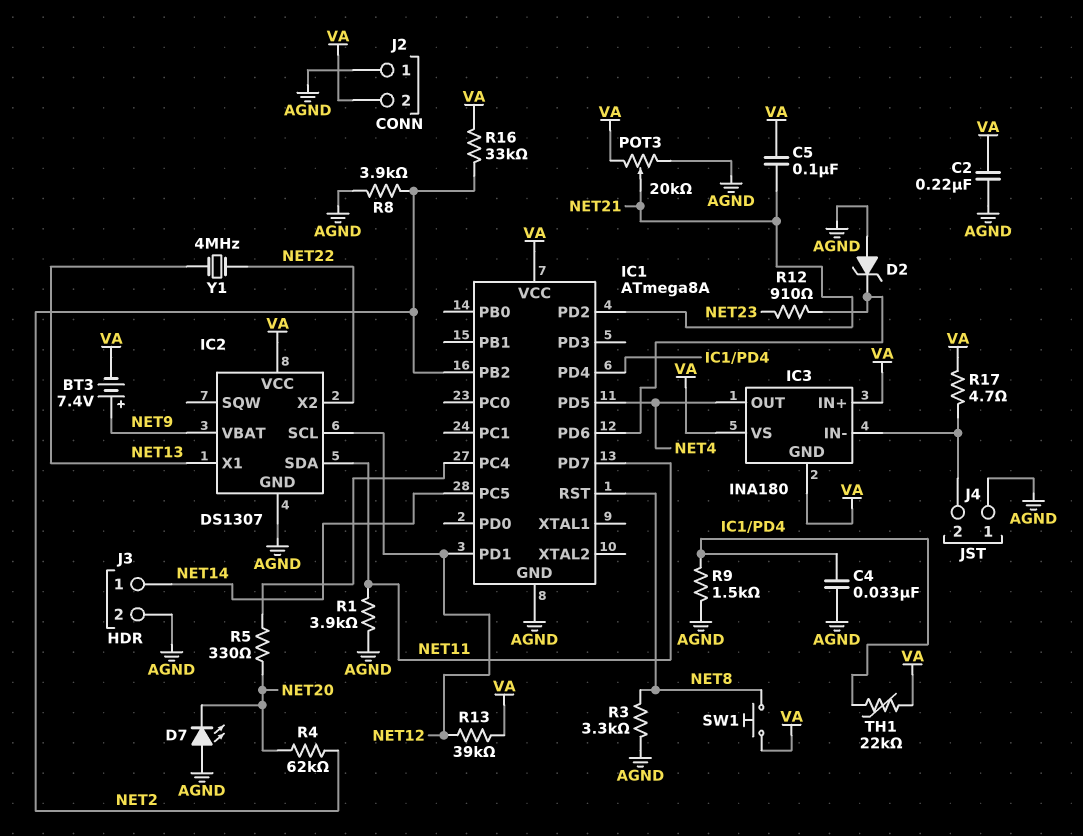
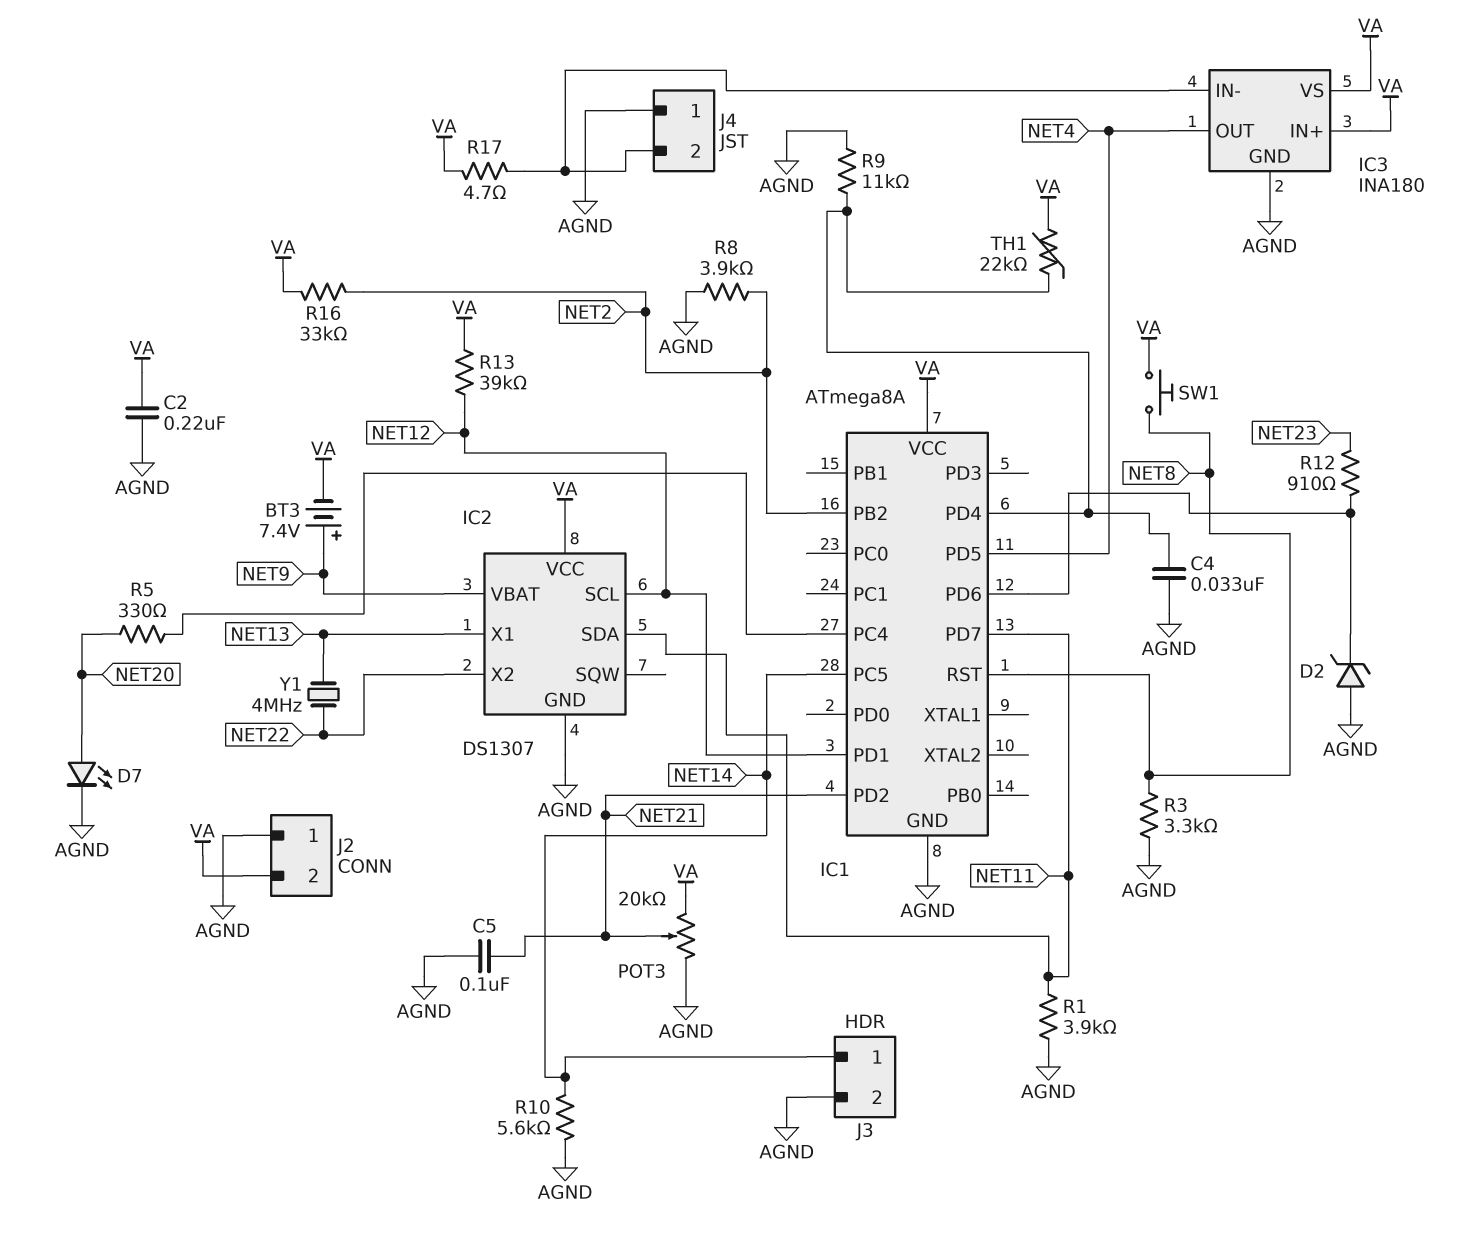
C5: 100nF (NET21, VA) -> 100nF (AGND, NET21)
D7: LED (A AGND, K NET20) -> LED (A NET20, K AGND)
IC3 pin GND: VA -> AGND
R4: 62k (NET2, NET20) -> none
R9: 1.5k (AGND, IC1/PD4) -> 11k (AGND, IC1/PD4)
R10: none -> 5.6k (AGND, NET14)

